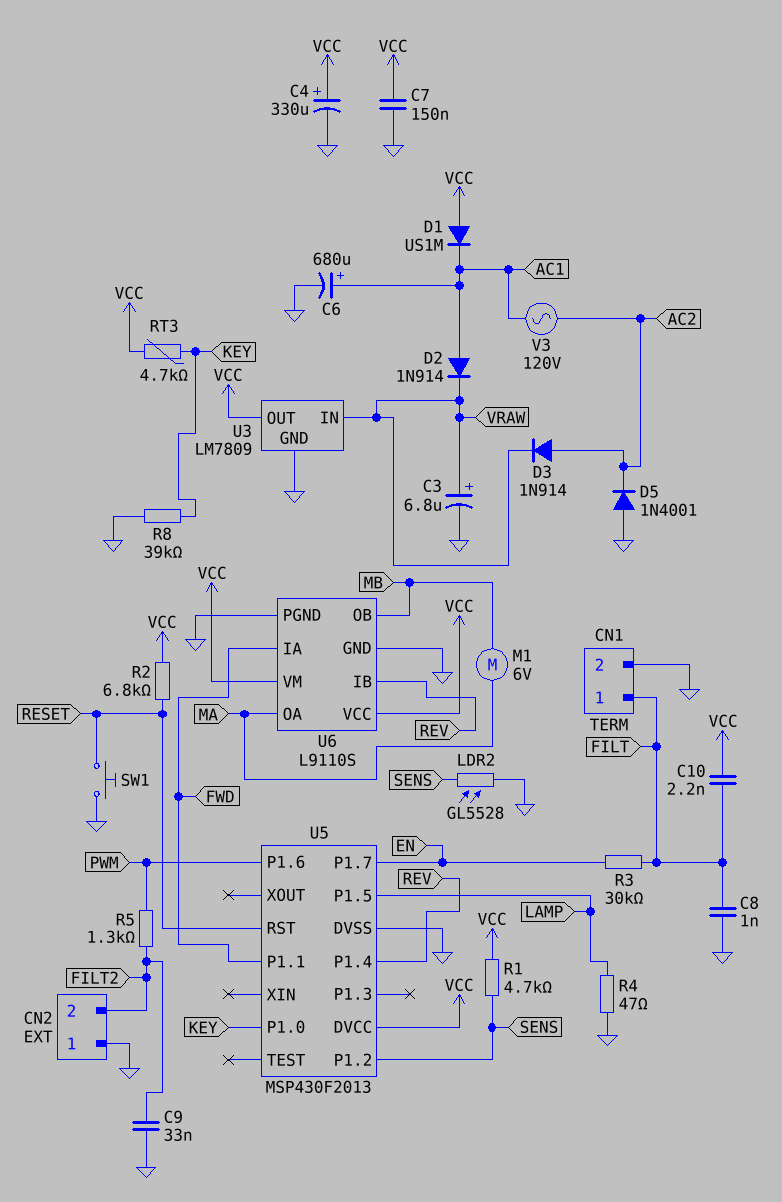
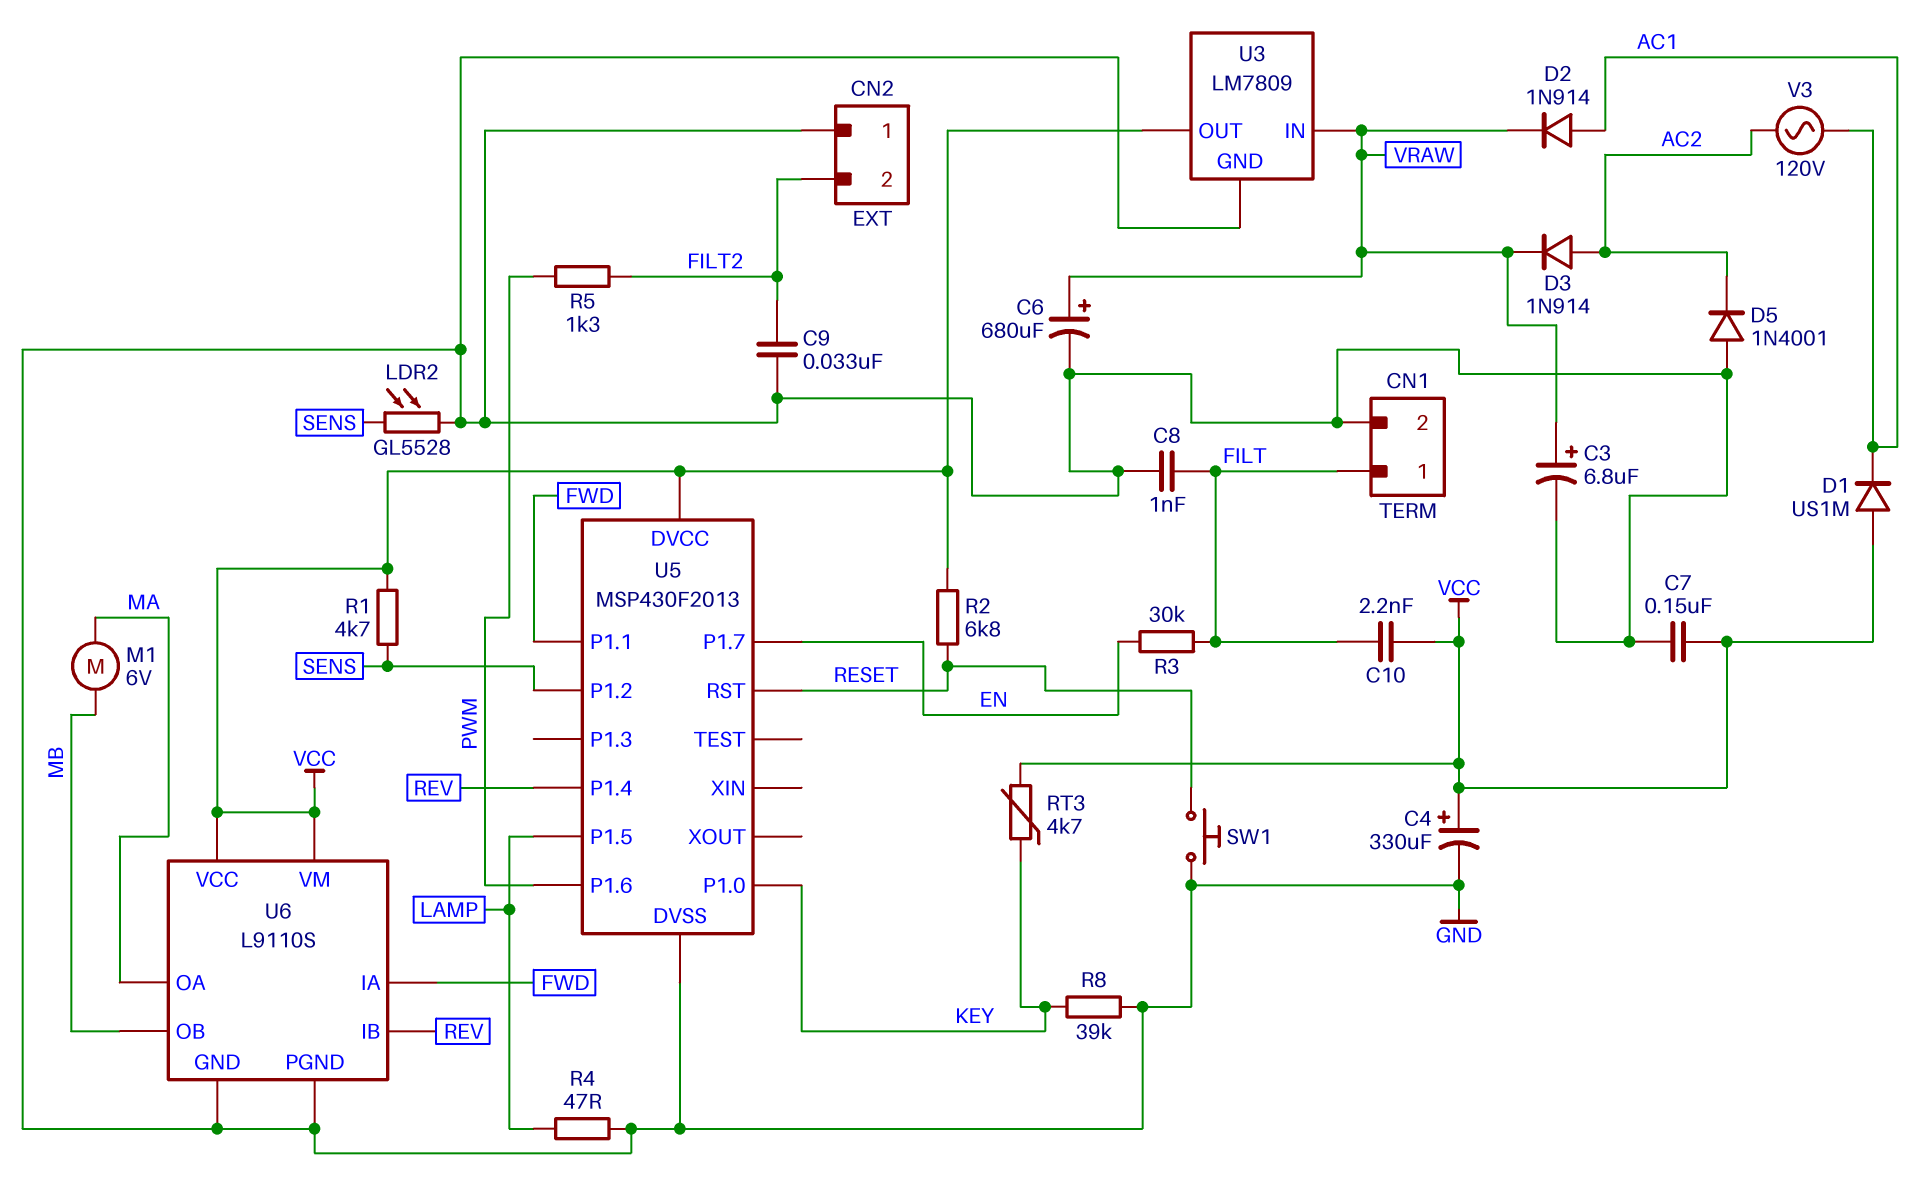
C6: 680uF (plus AC1, minus GND) -> 680uF (plus VRAW, minus GND)

